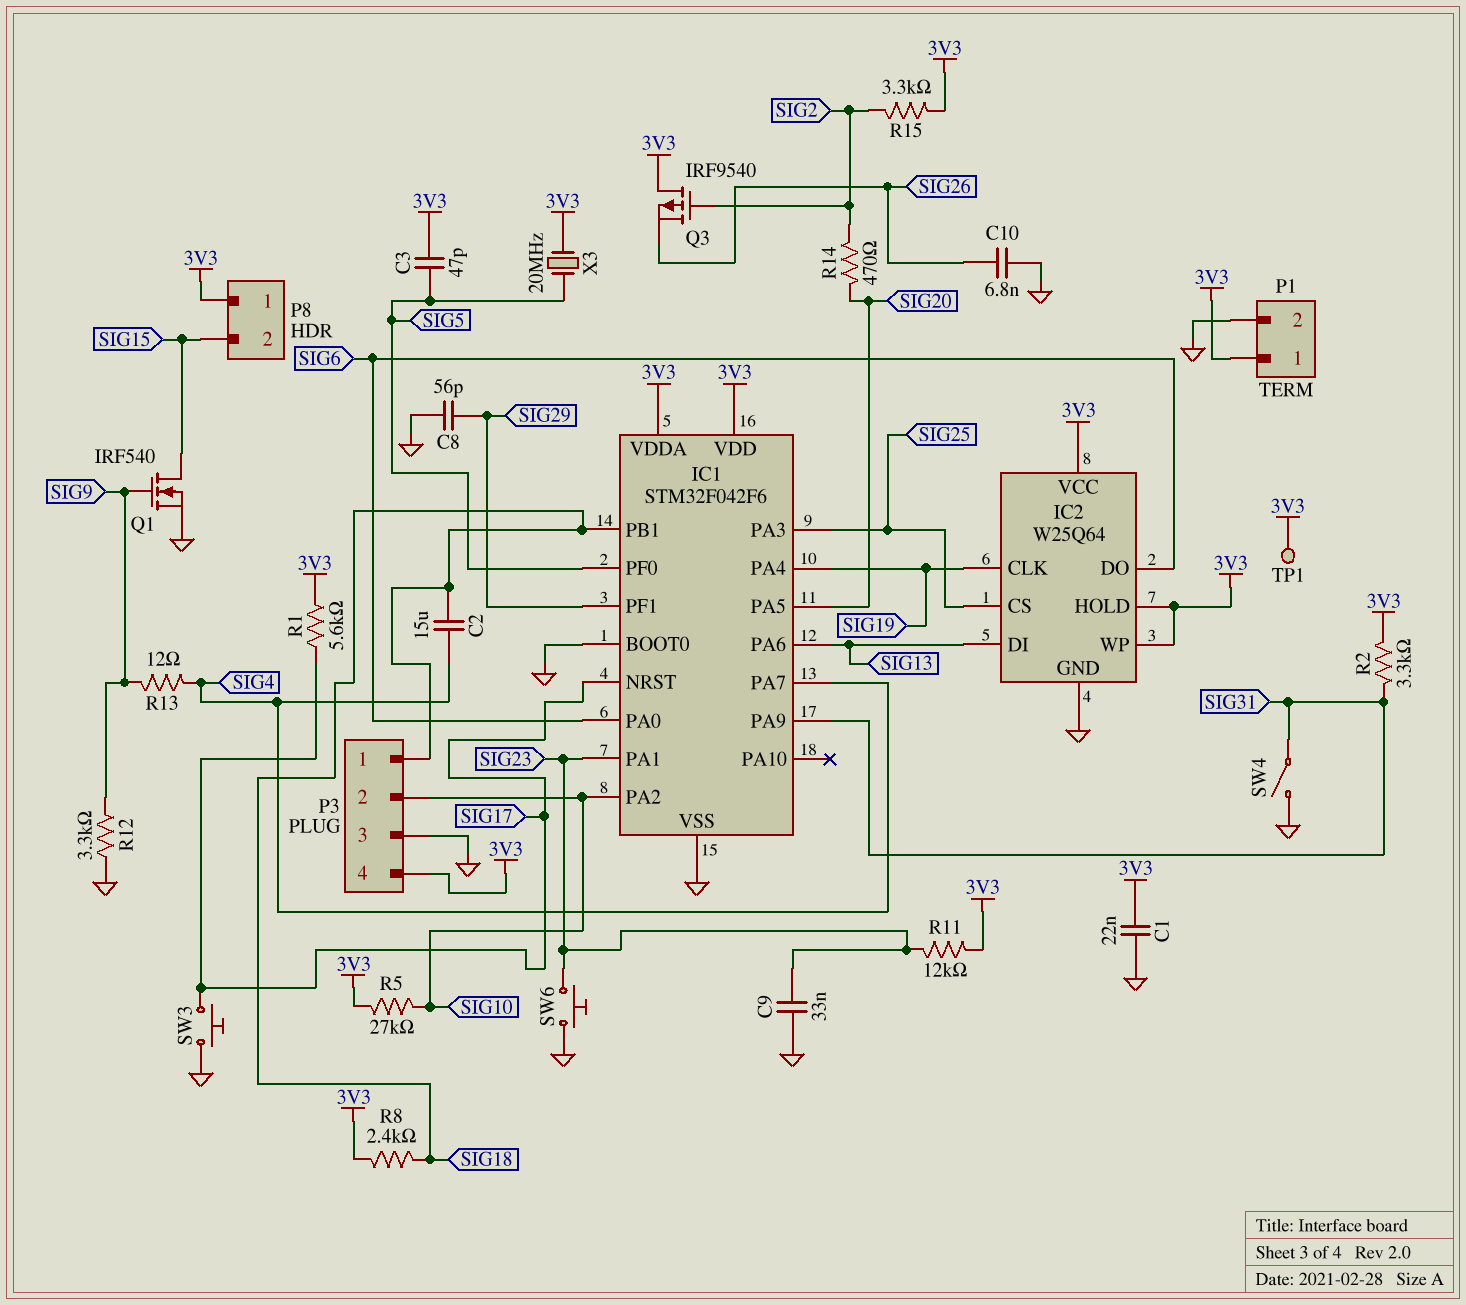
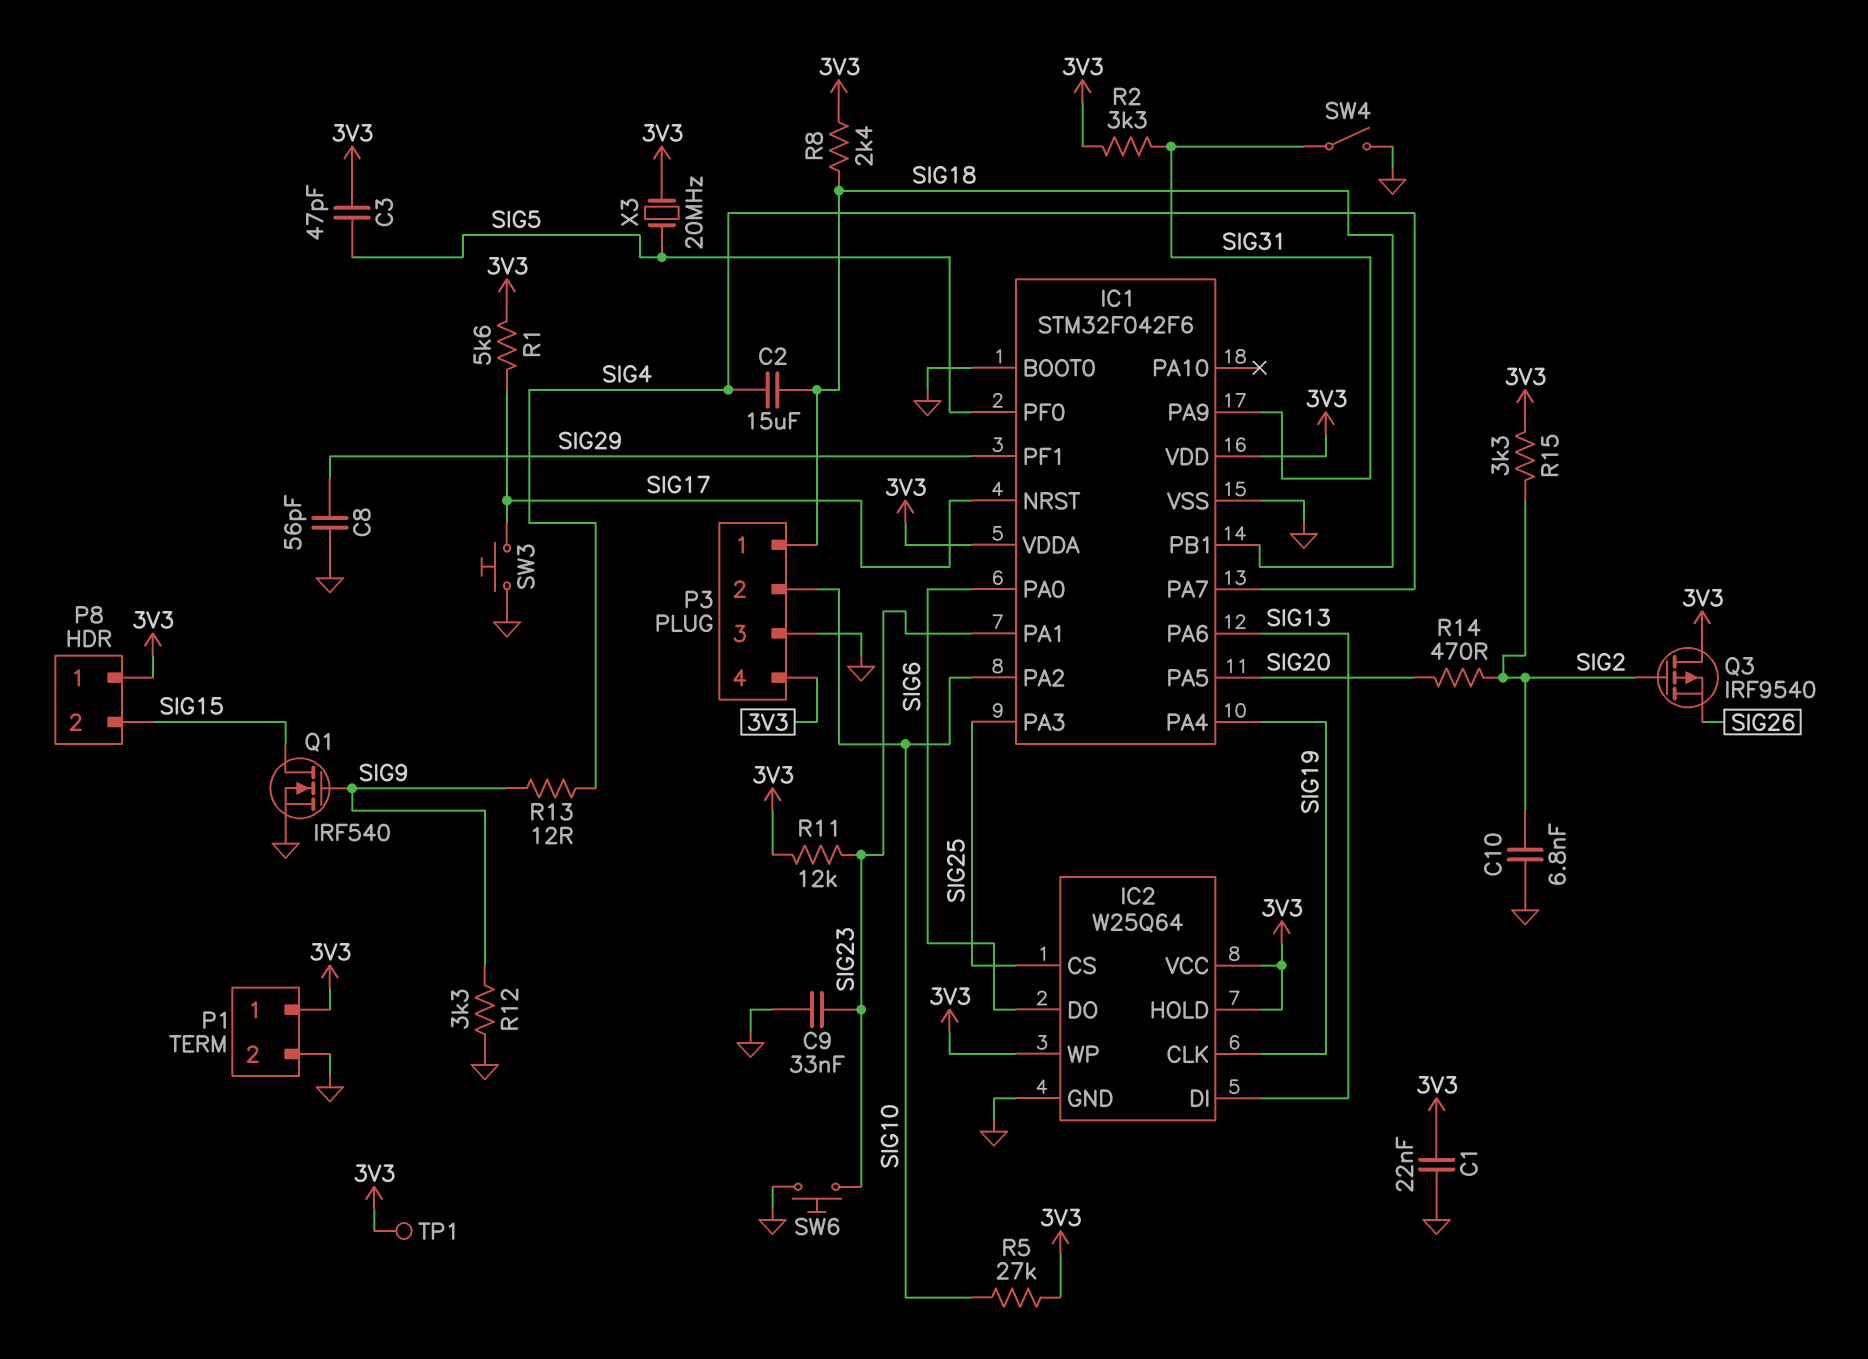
C10: 6.8nF (GND, SIG26) -> 6.8nF (GND, SIG2)

